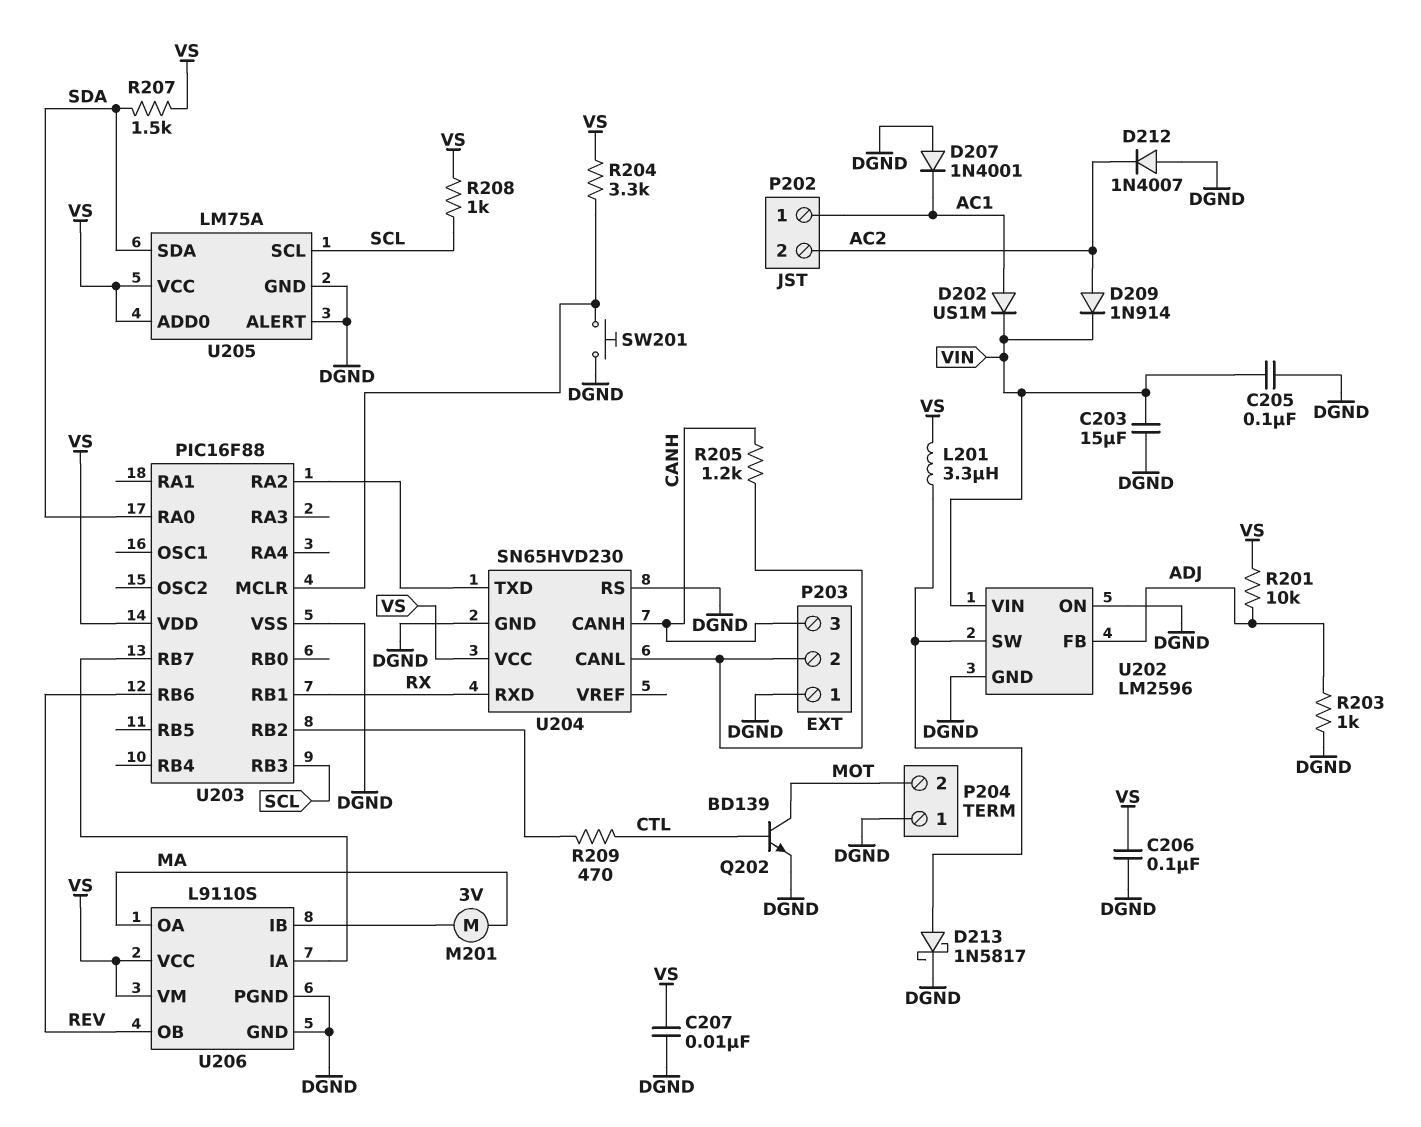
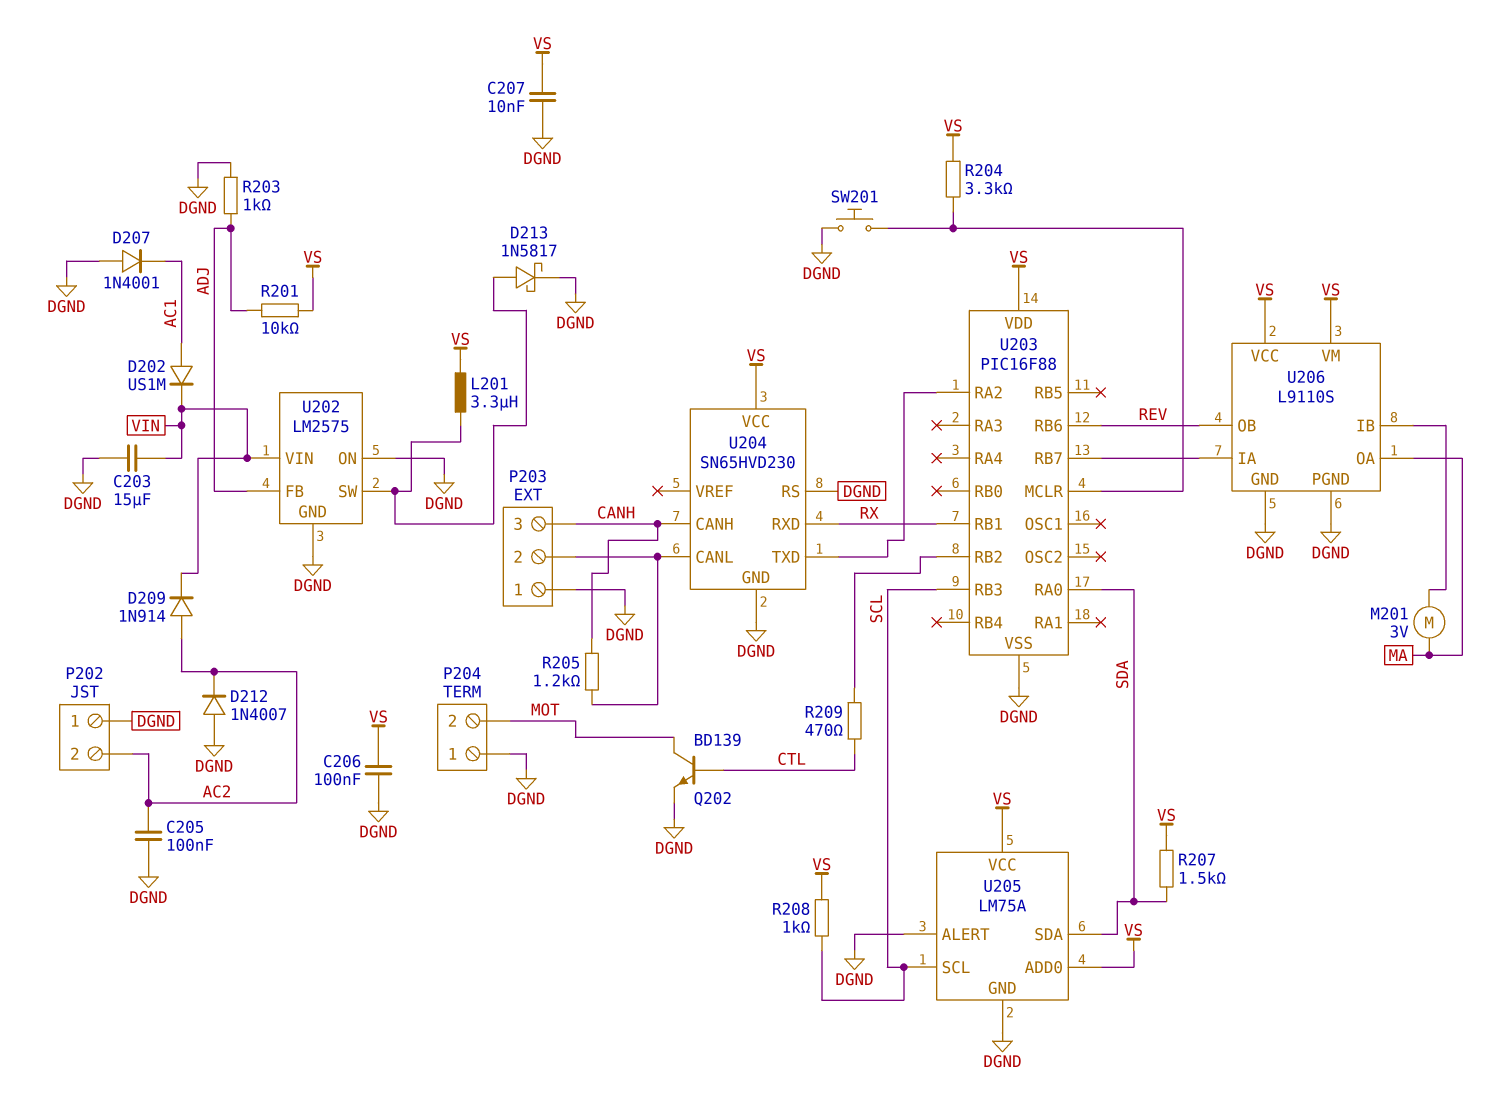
C205: 100nF (DGND, VIN) -> 100nF (AC2, DGND)
P202 pin 1: AC1 -> DGND
U202: LM2596 -> LM2575

